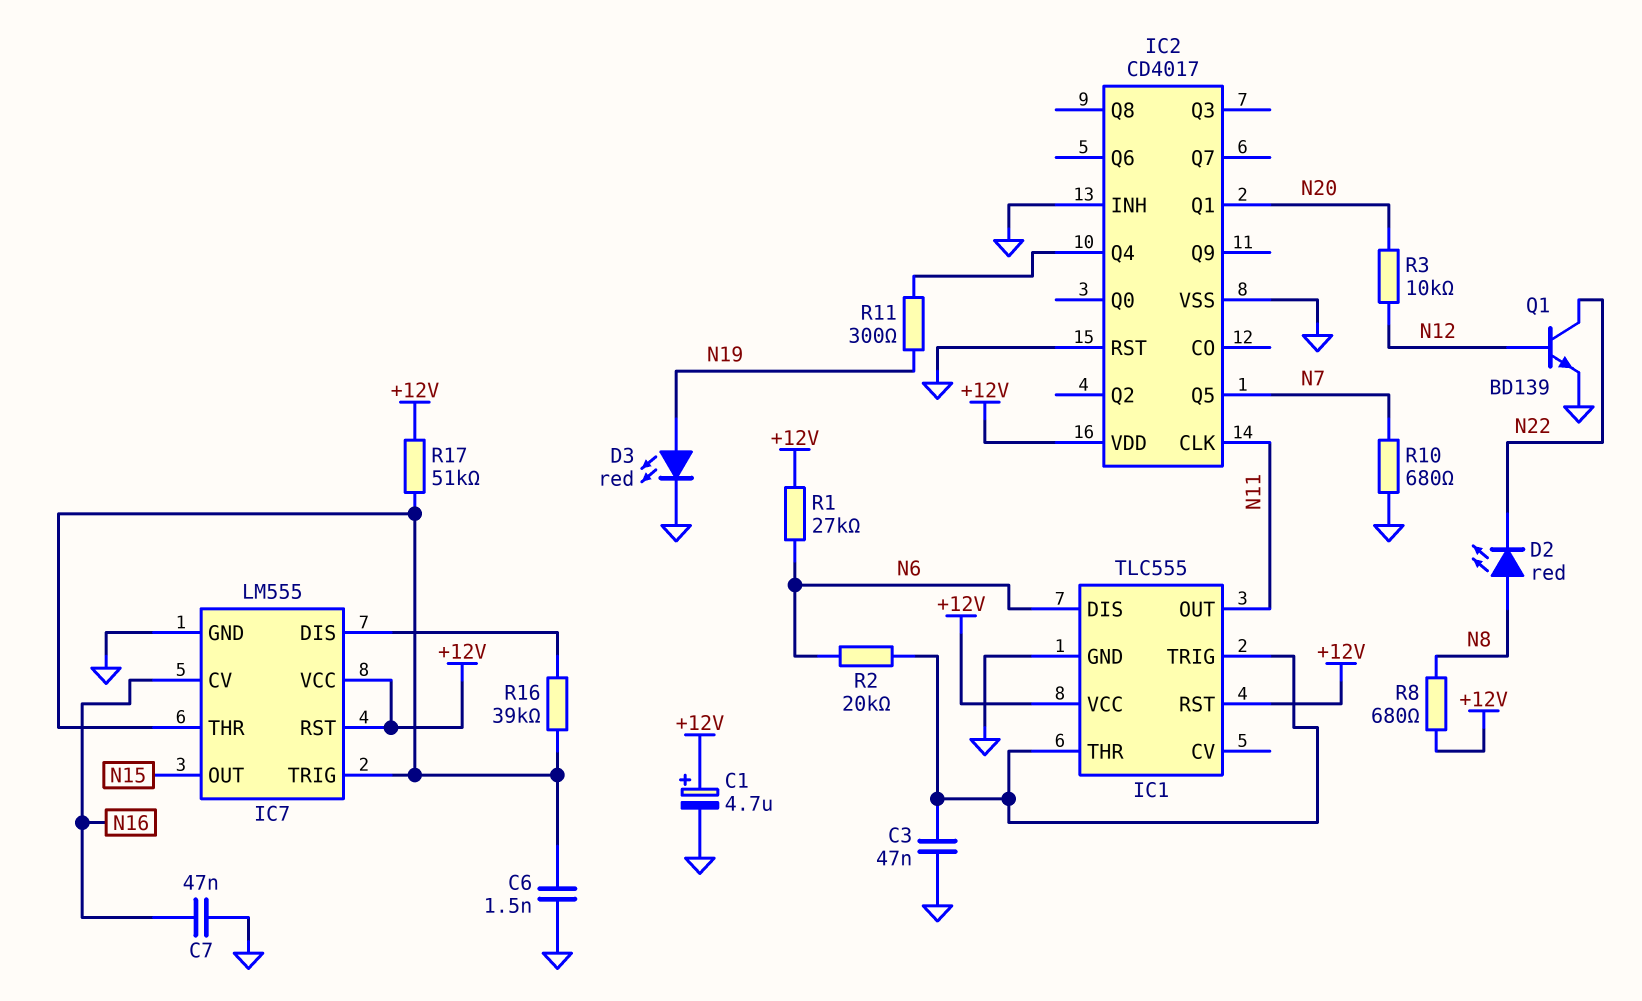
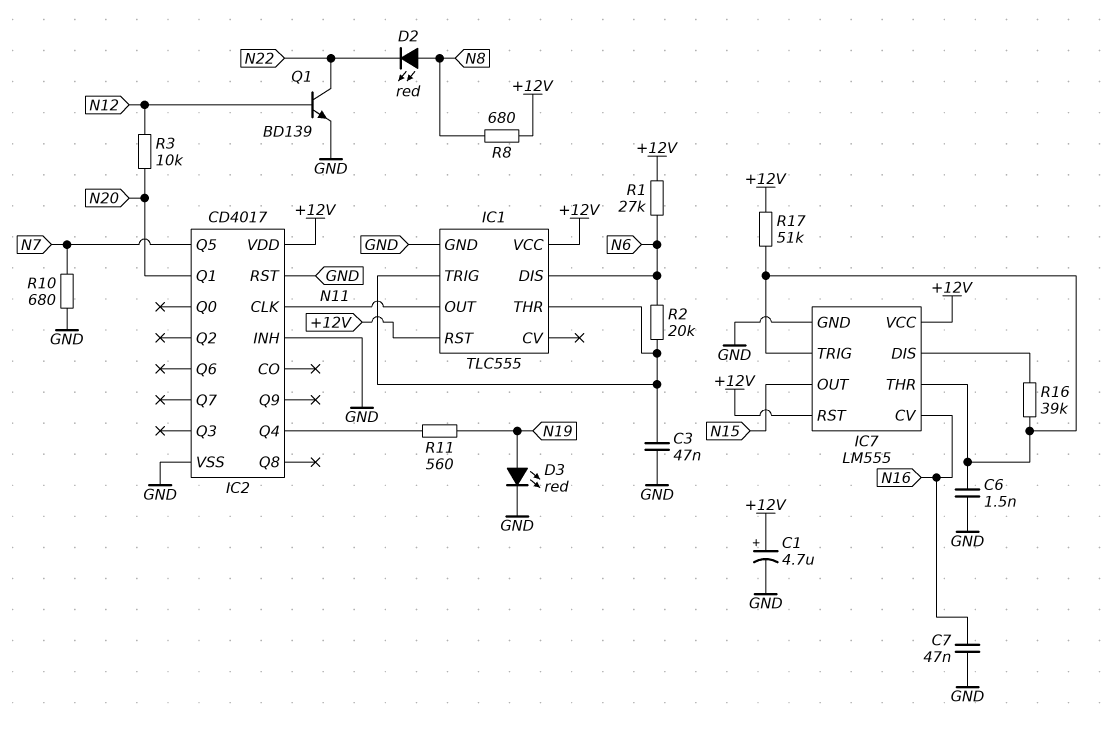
R11: 300 (IC2/Q4, N19) -> 560 (IC2/Q4, N19)

